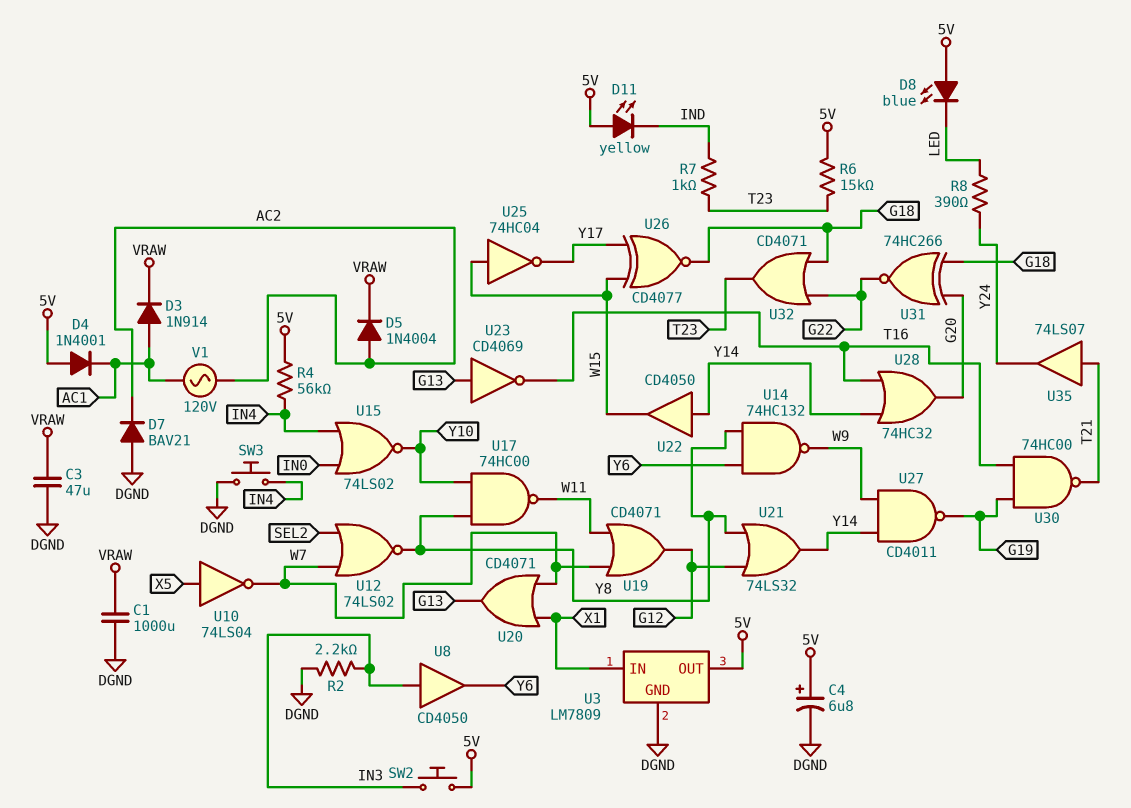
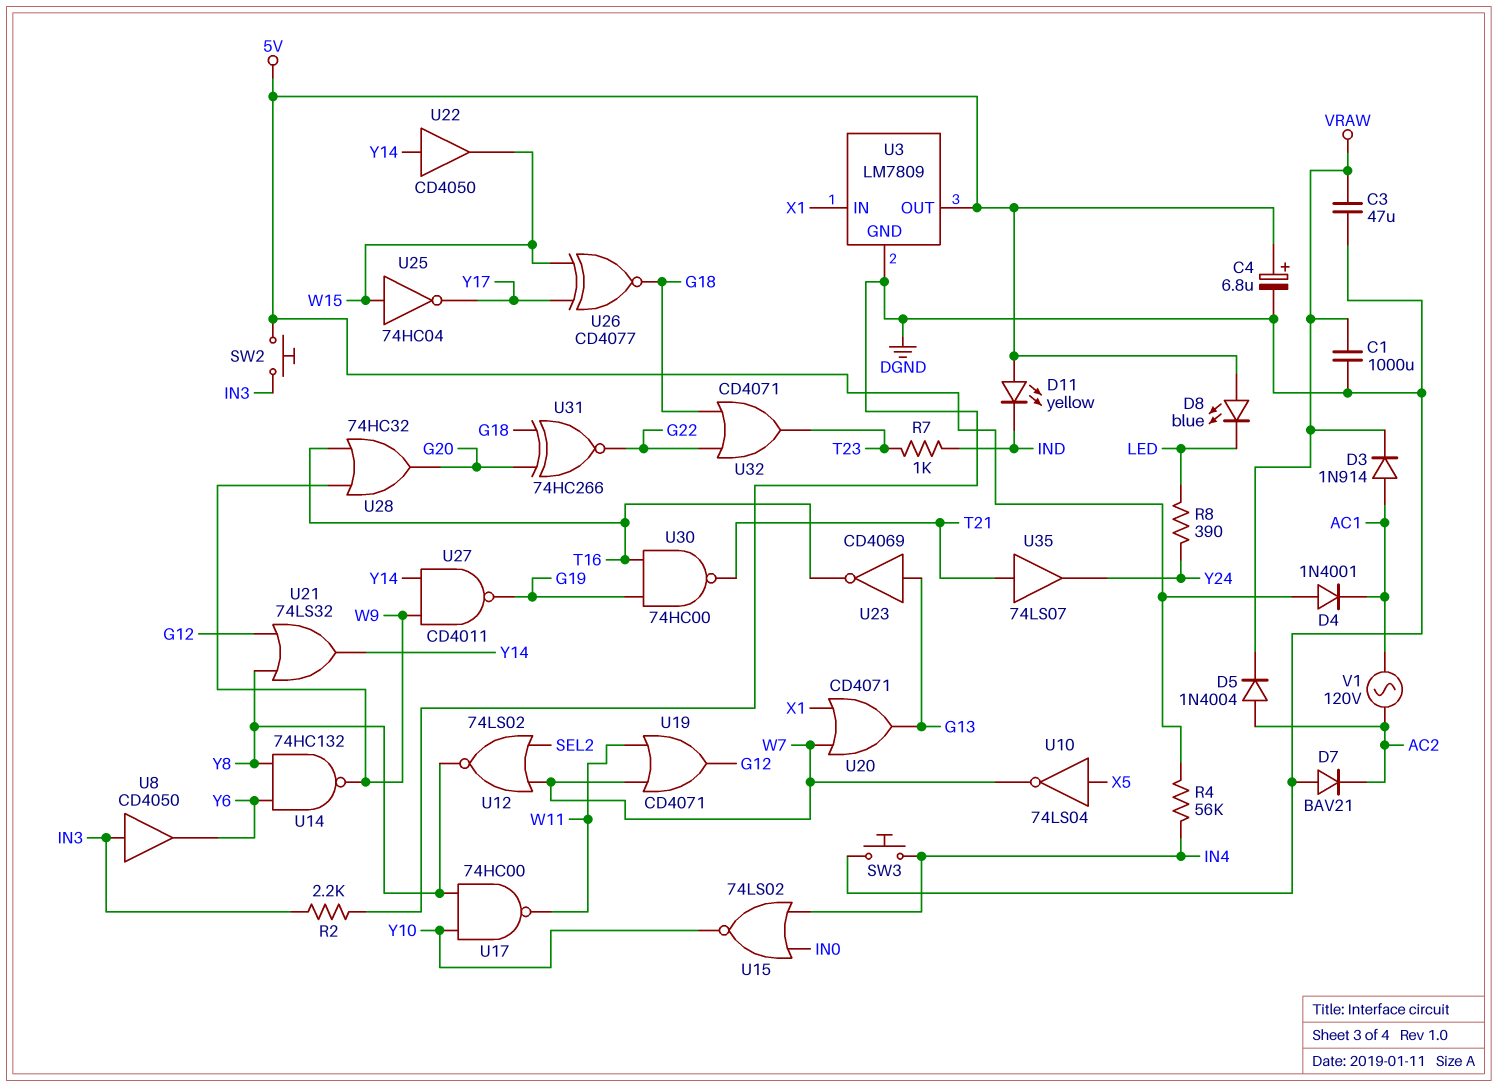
R6: 15k (5V, T23) -> none
U28: OR 74HC32 (in T16, in Y14, out G20) -> OR 74HC32 (in T16, in W9, out G20)

